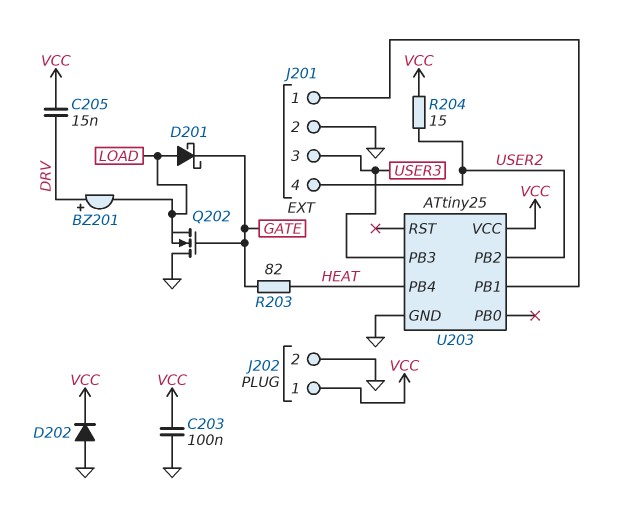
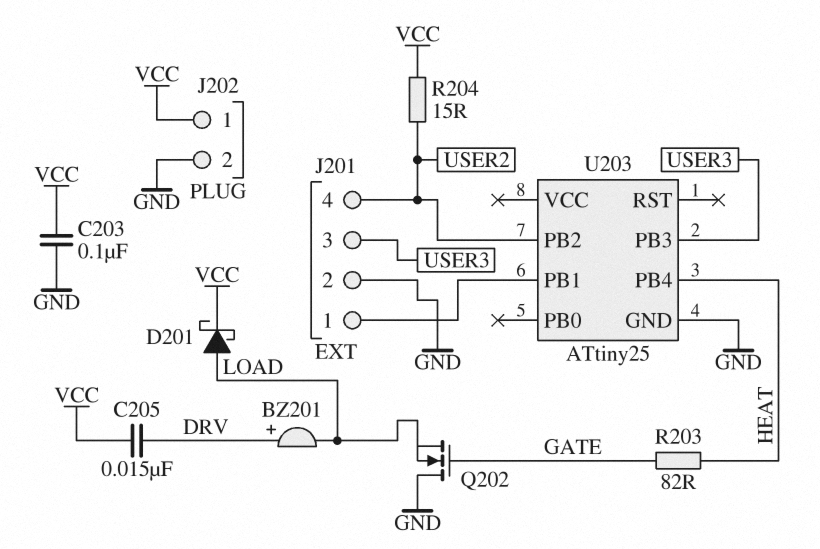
D201: schottky (A LOAD, K GATE) -> schottky (A LOAD, K VCC)
D202: diode (A GND, K VCC) -> none
U203 pin VCC: VCC -> none

